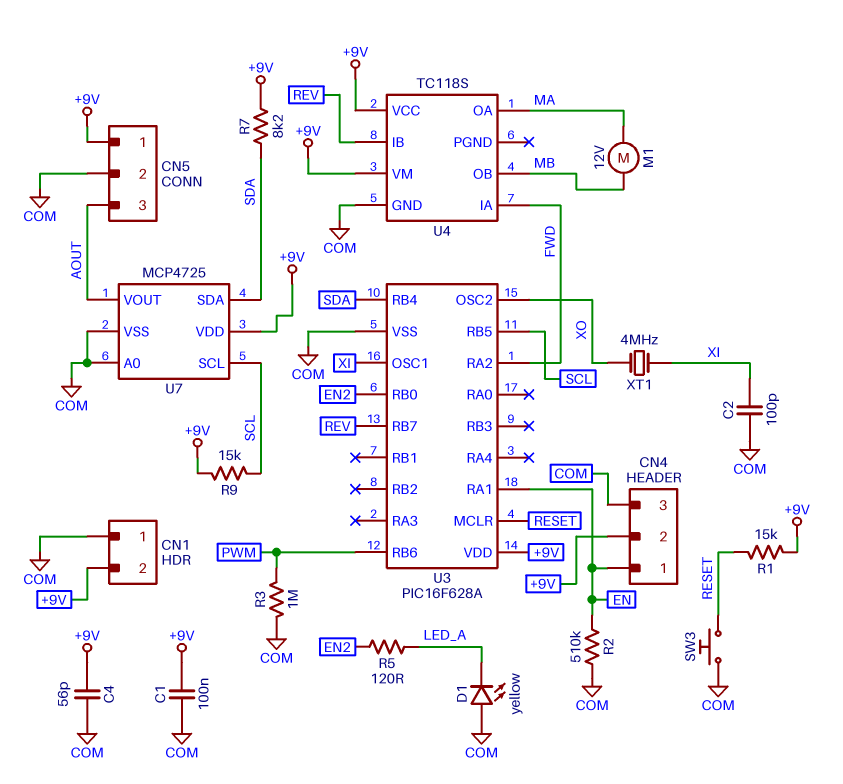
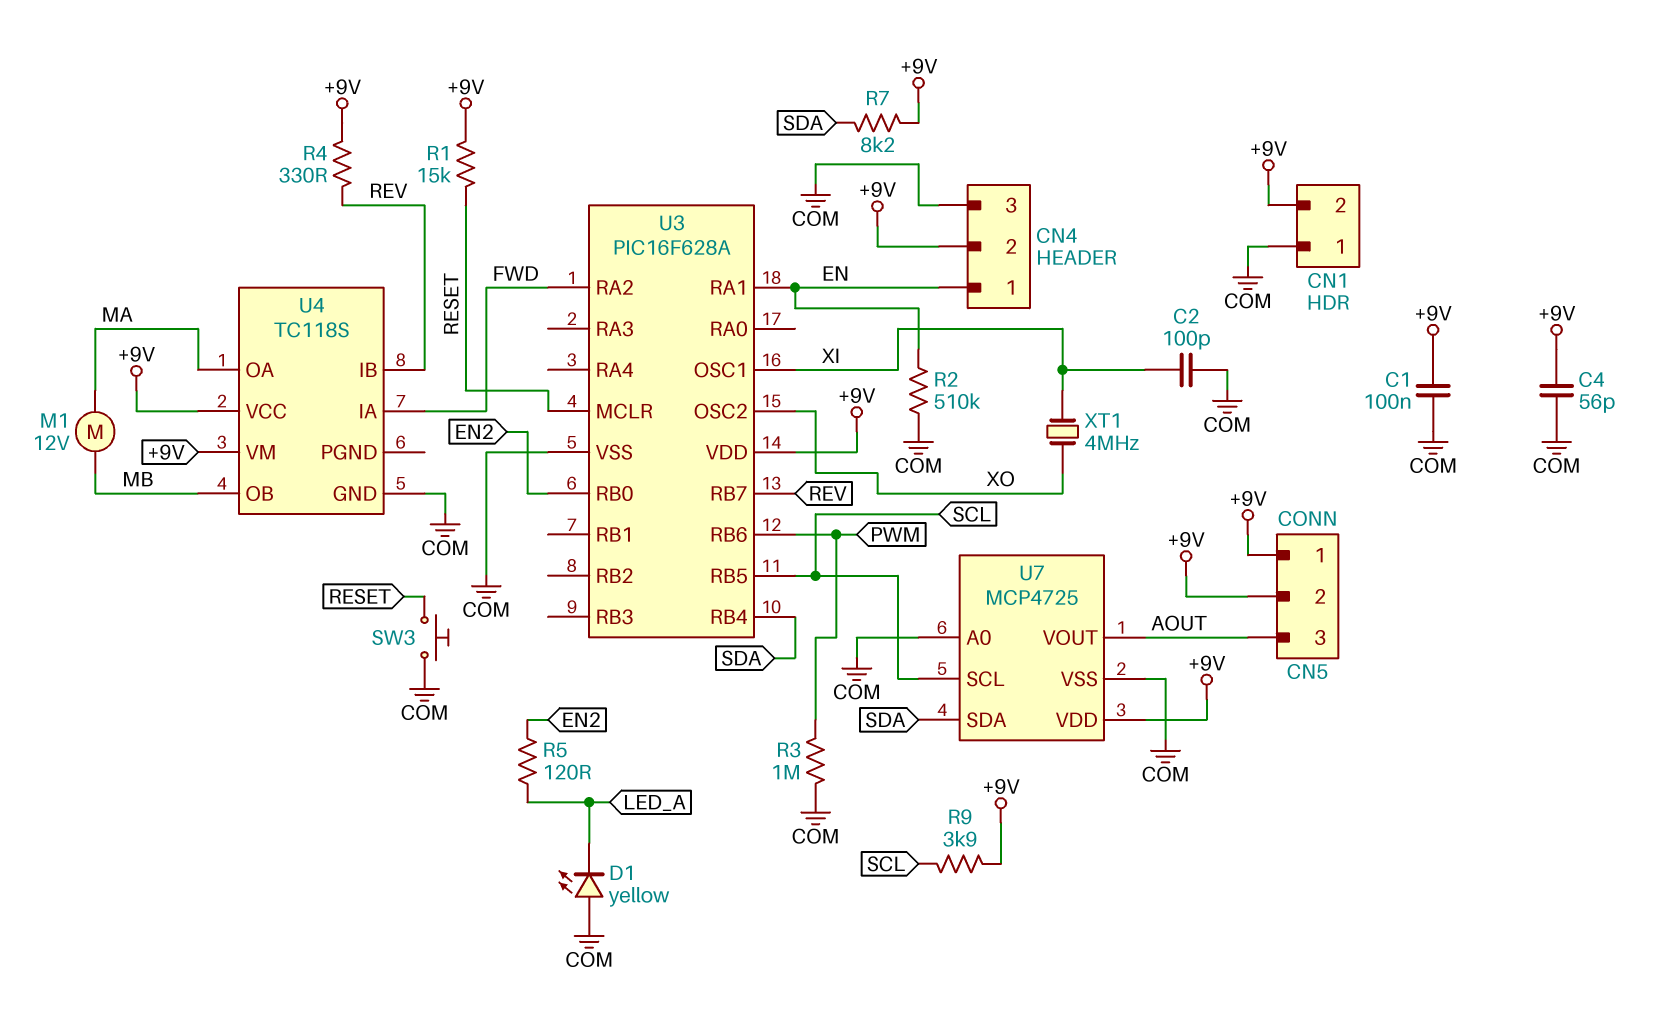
CN5 pin 2: COM -> +9V
R4: none -> 330 (+9V, REV)
R9: 15k (+9V, SCL) -> 3.9k (+9V, SCL)

